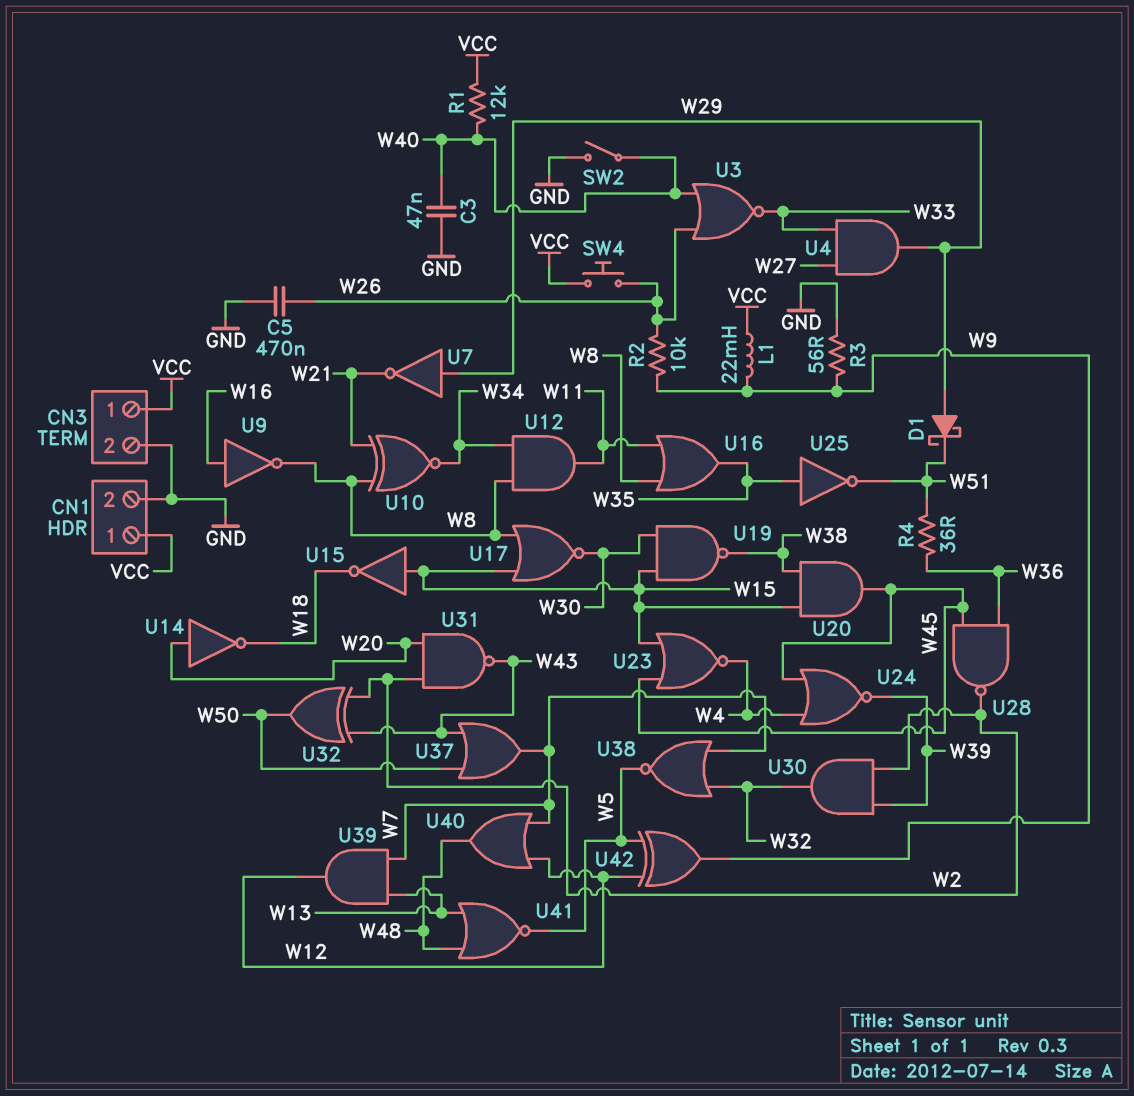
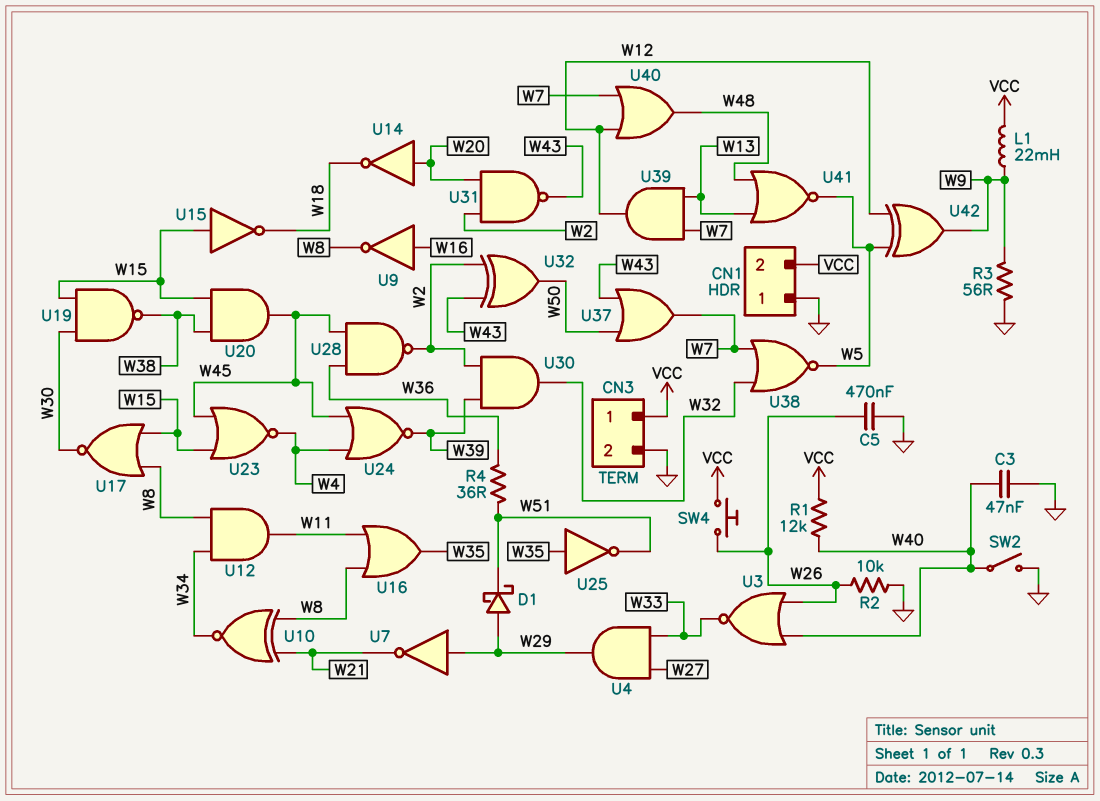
CN1 pin 1: VCC -> GND
CN1 pin 2: GND -> VCC
R2: 10k (W9, W26) -> 10k (GND, W26)

